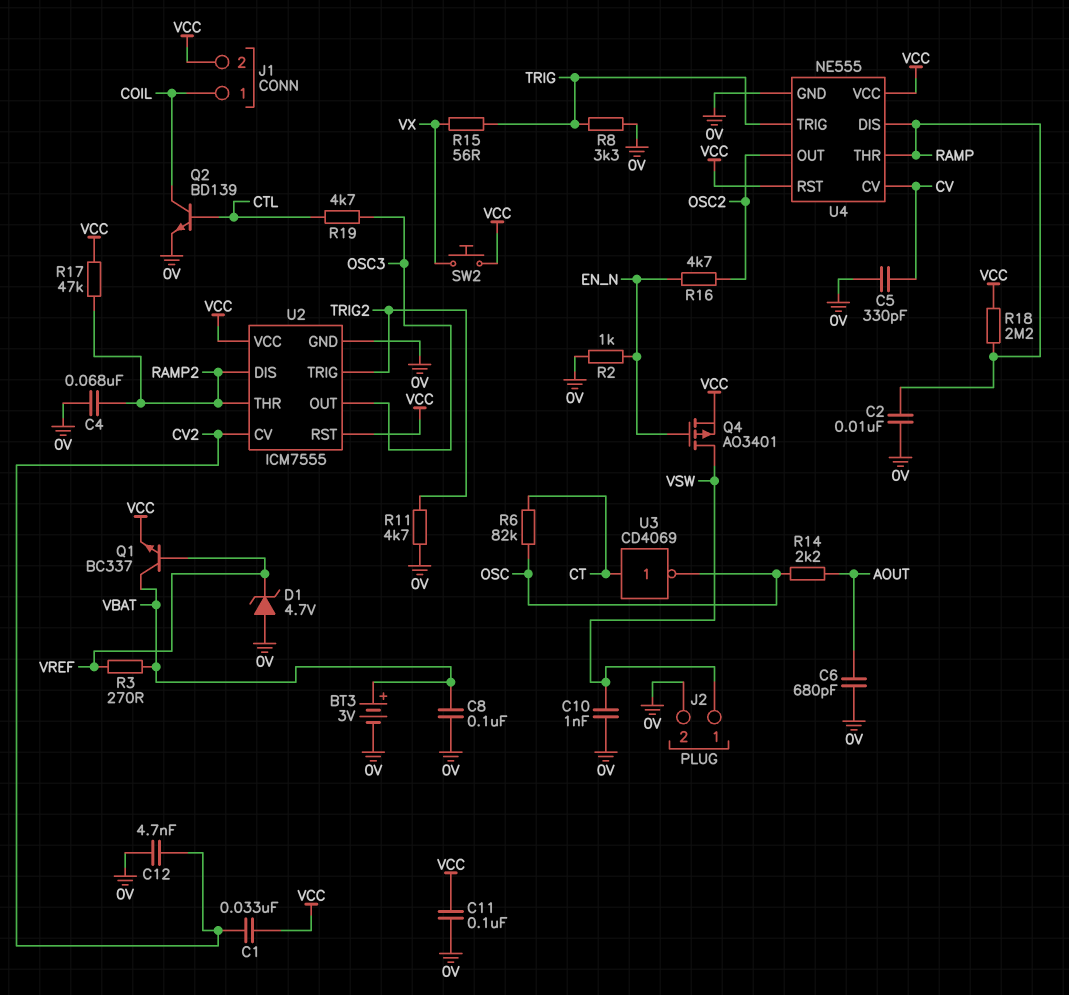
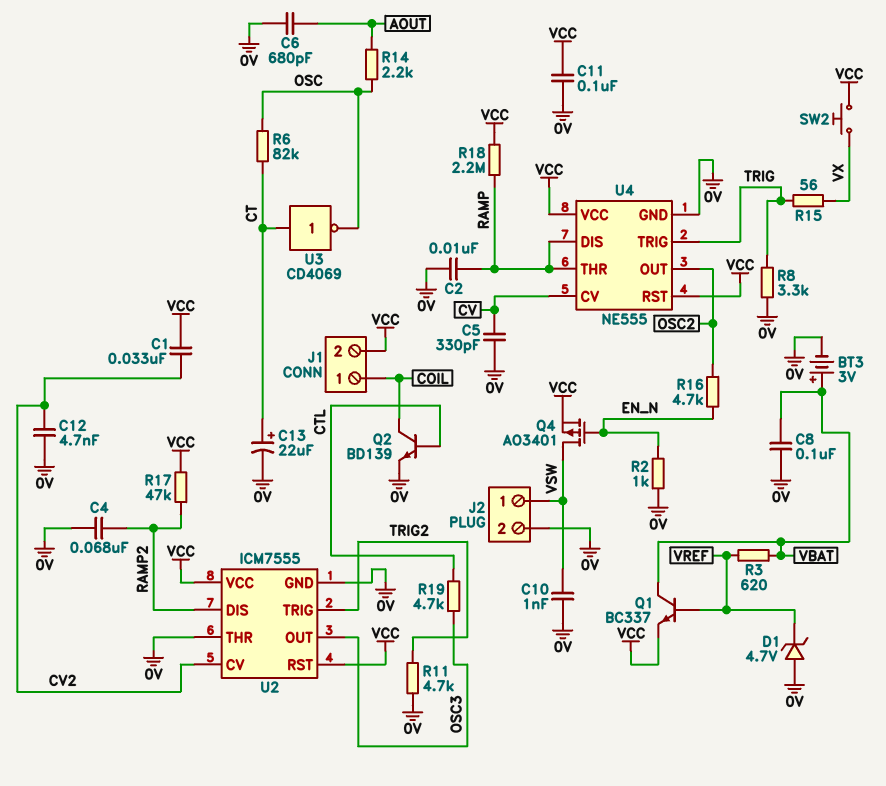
C13: none -> 22uF (plus CT, minus 0V)
R3: 270 (VBAT, VREF) -> 620 (VBAT, VREF)
U2 pin THR: RAMP2 -> 0V

